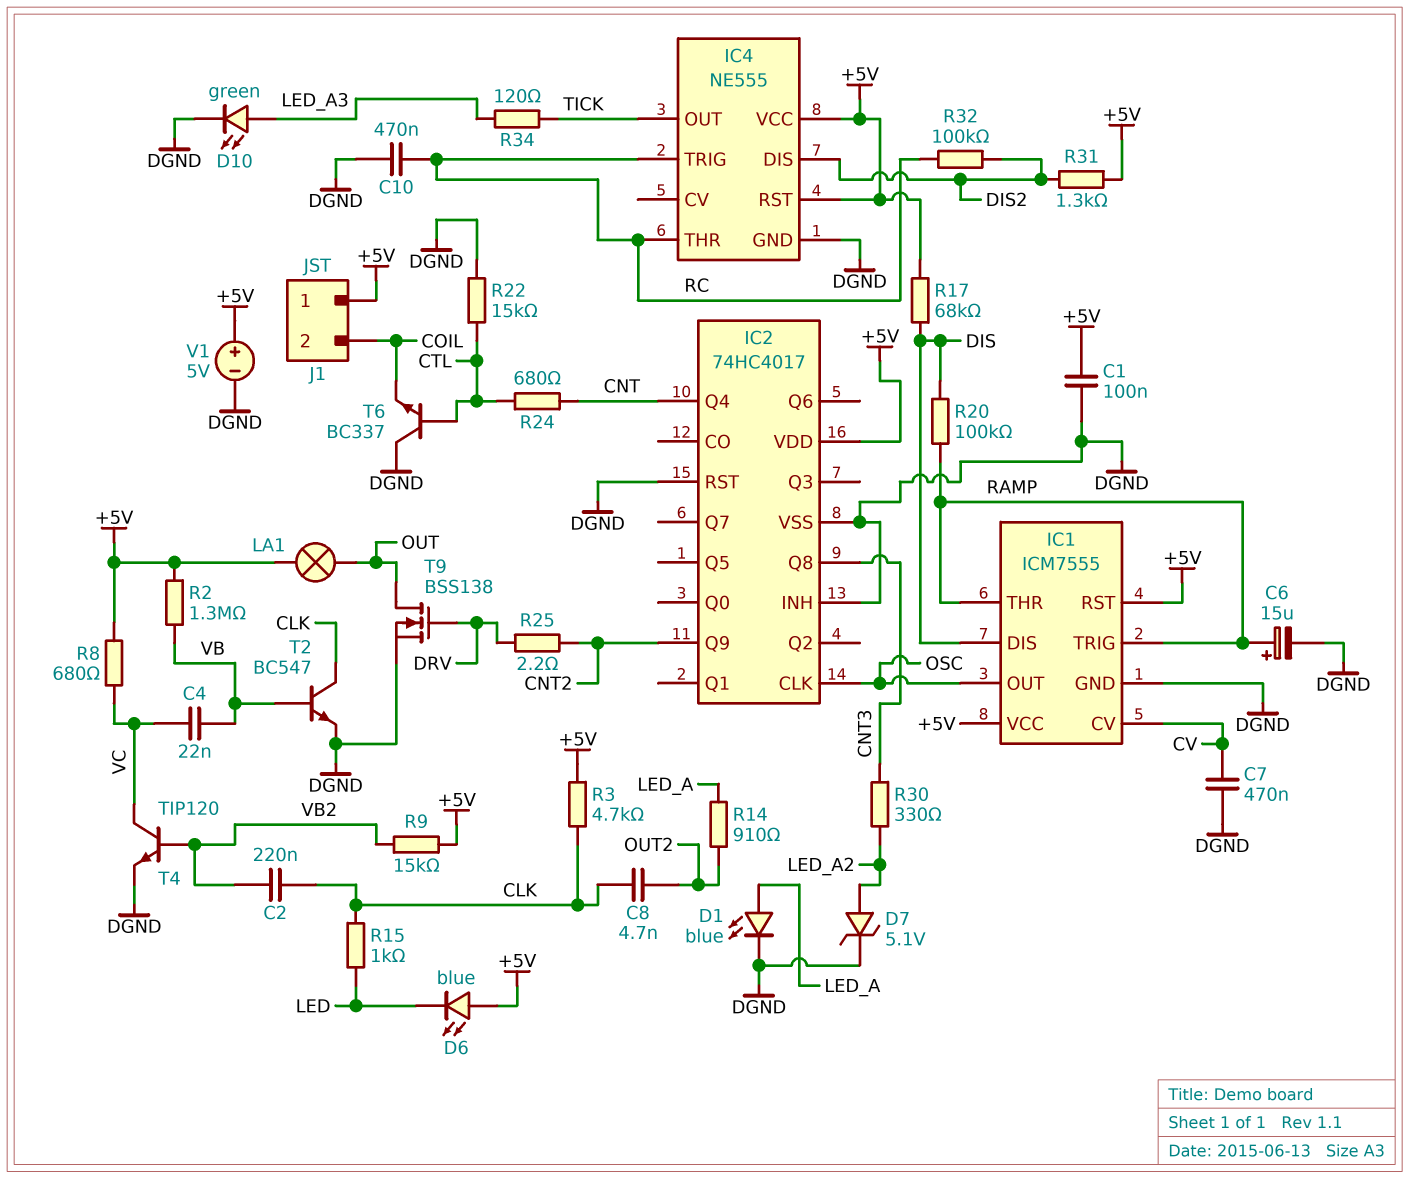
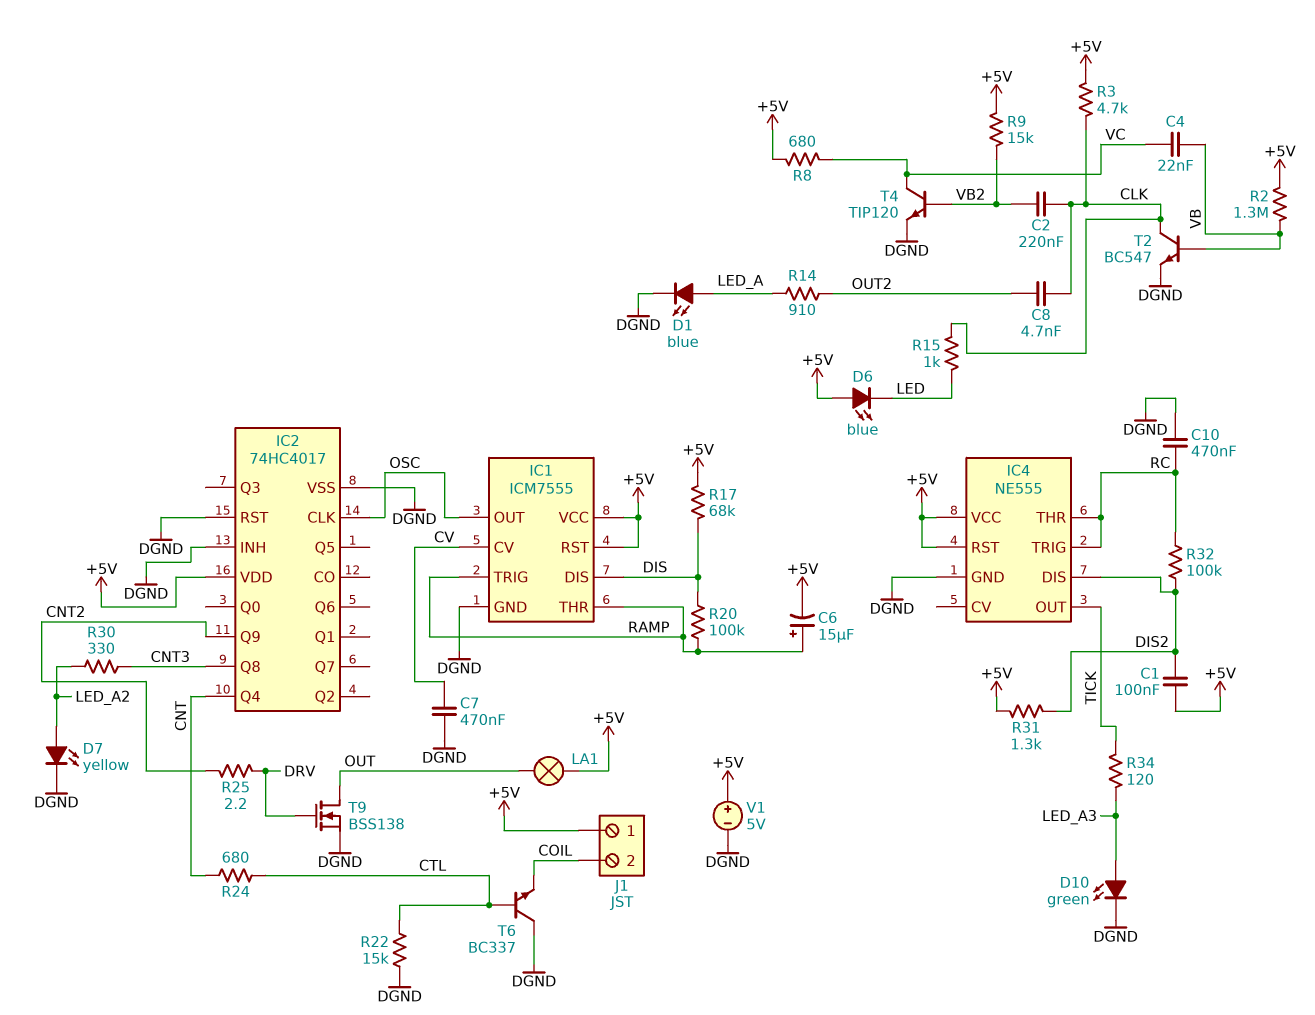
C1: 100nF (+5V, DGND) -> 100nF (+5V, DIS2)
C6: 15uF (plus RAMP, minus DGND) -> 15uF (plus RAMP, minus +5V)
D7: zener 5.1V (A LED_A2, K DGND) -> LED yellow (A LED_A2, K DGND)

